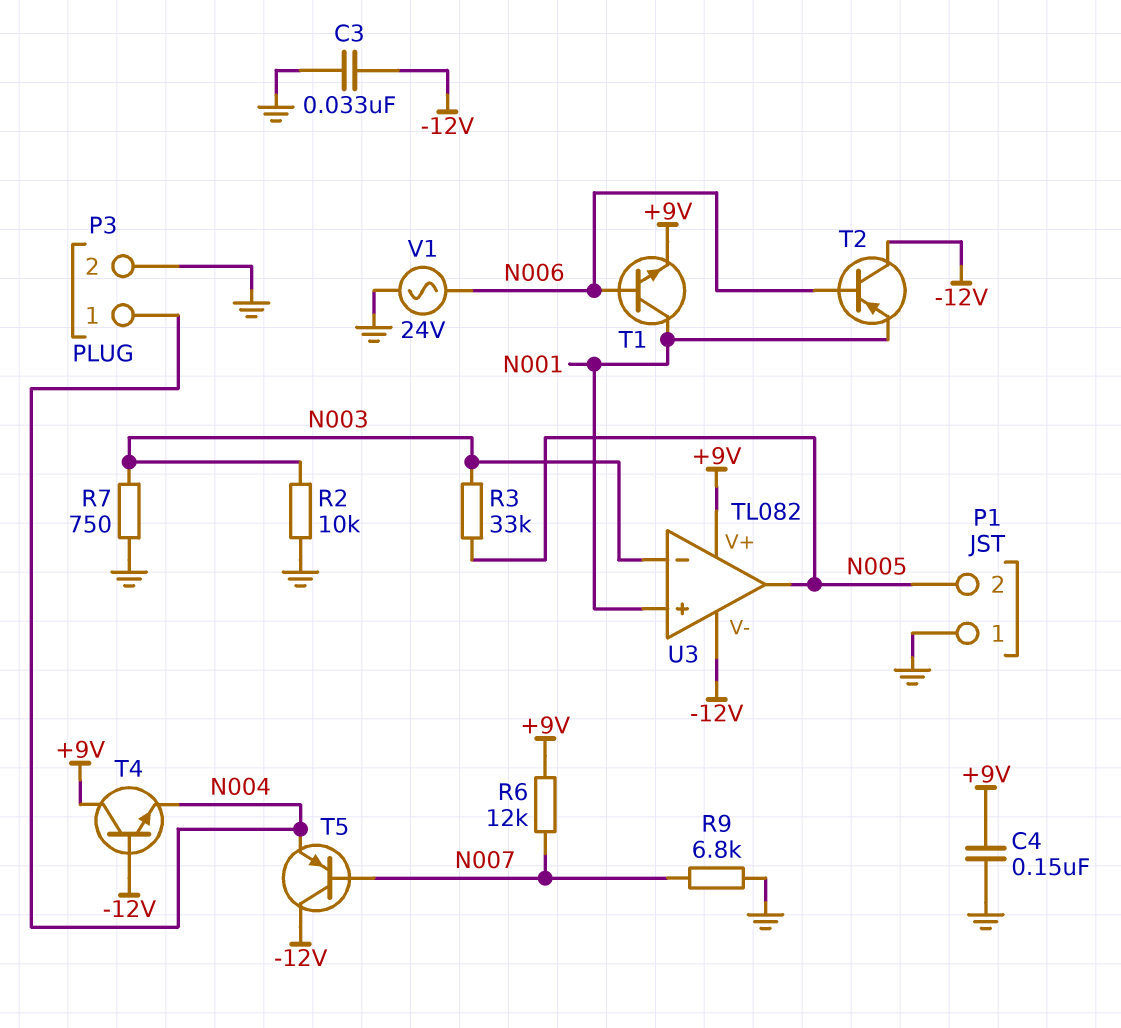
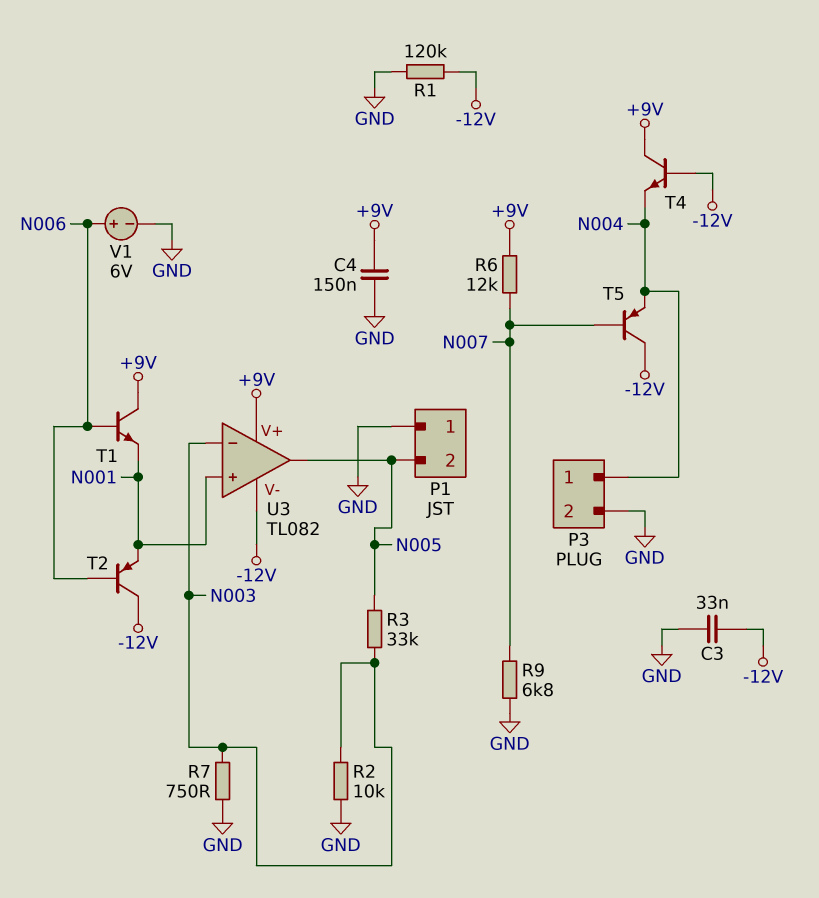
R1: none -> 120k (-12V, GND)
T1: NPN (B N006, C N001, E +9V) -> NPN (B N006, C +9V, E N001)
V1: AC 24V (GND, N006) -> 6V (plus N006, minus GND)

